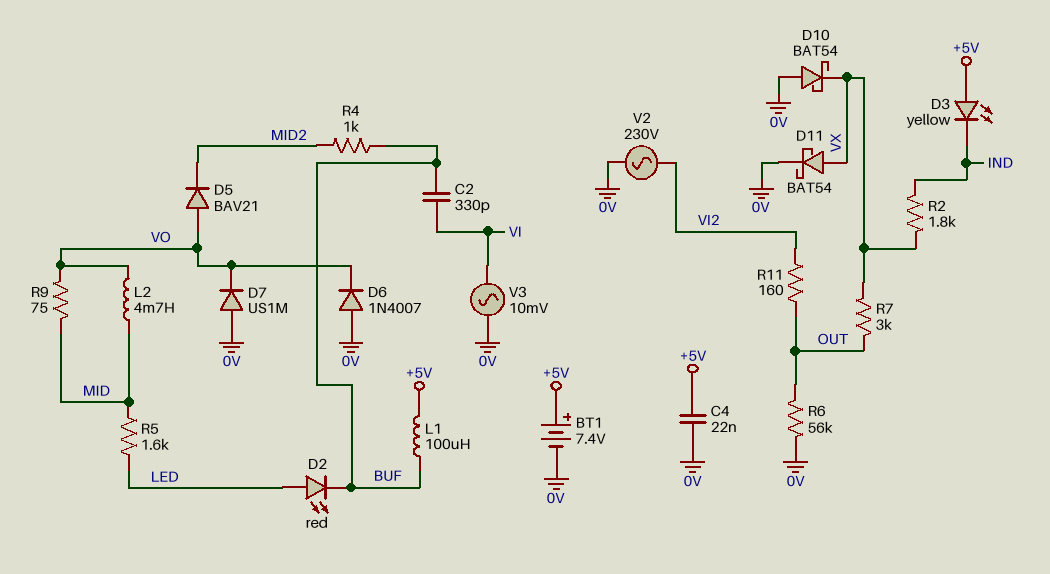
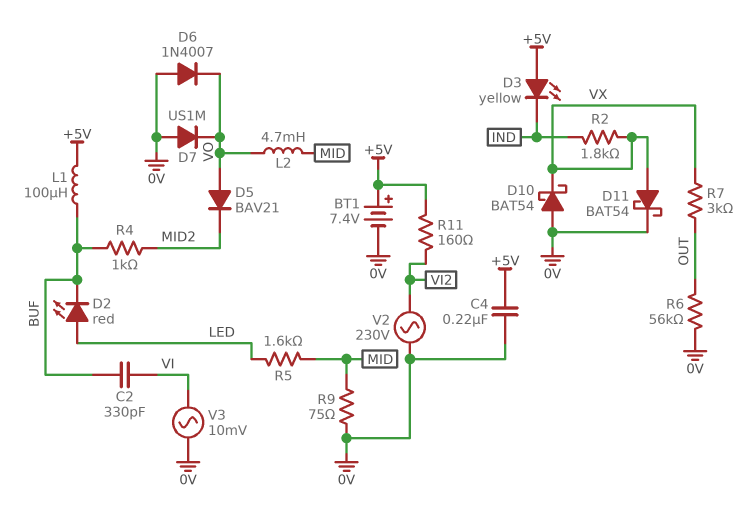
C4: 22nF (+5V, 0V) -> 220nF (+5V, 0V)
R9: 75 (MID, VO) -> 75 (0V, MID)
R11: 160 (OUT, VI2) -> 160 (+5V, VI2)

